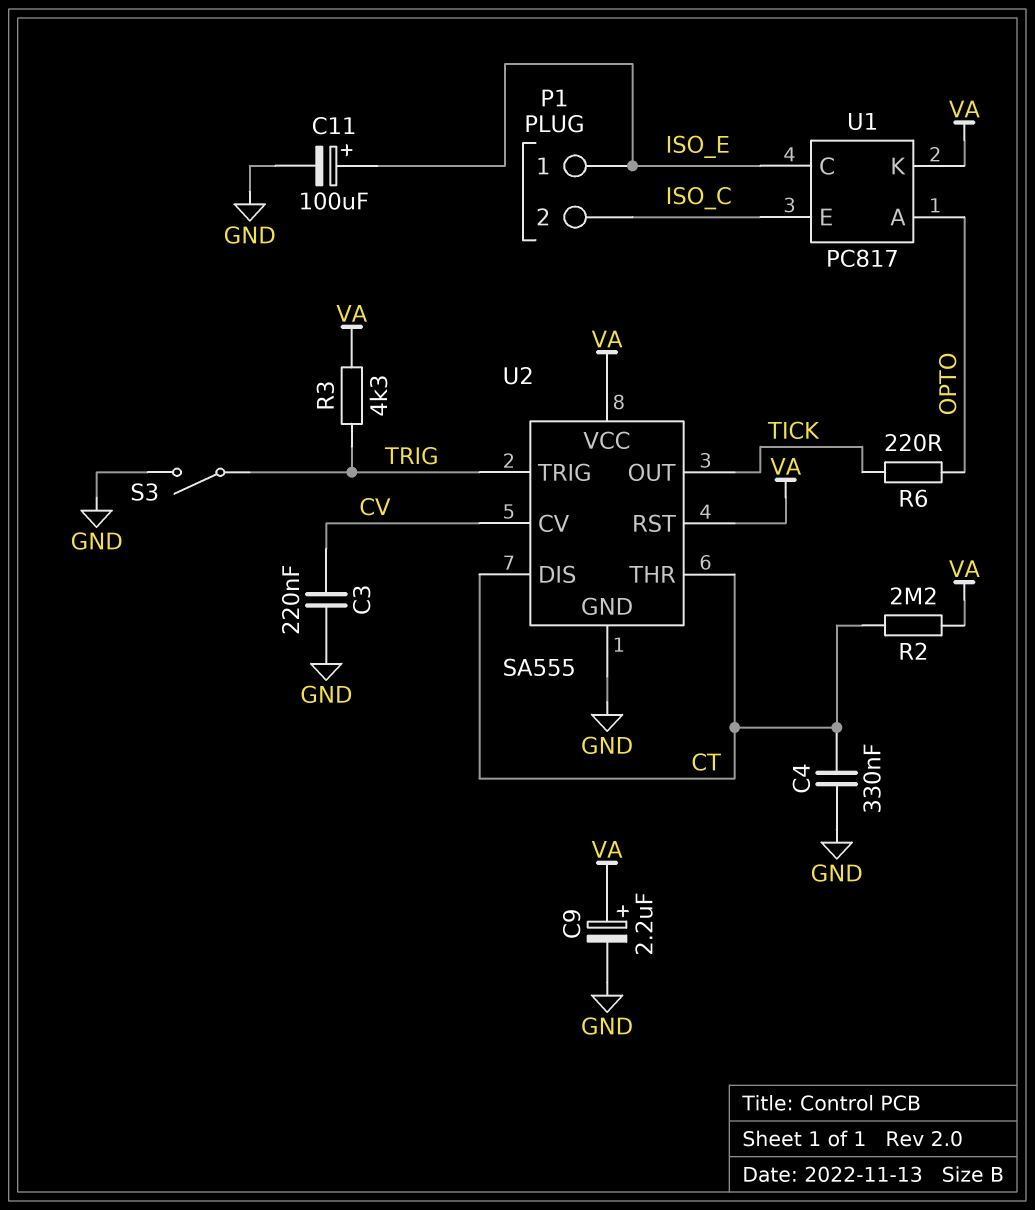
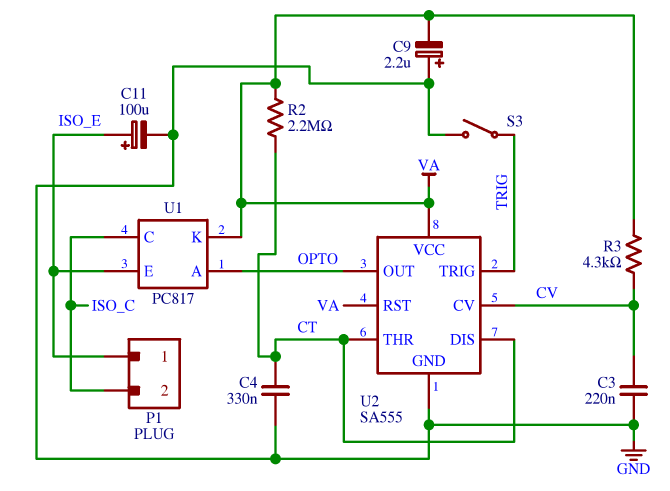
C9: 2.2uF (plus VA, minus GND) -> 2.2uF (plus GND, minus VA)
R3: 4.3k (TRIG, VA) -> 4.3k (CV, VA)
R6: 220 (OPTO, TICK) -> none
U1 pin C: ISO_E -> ISO_C
U1 pin E: ISO_C -> ISO_E
U2 pin OUT: TICK -> OPTO

